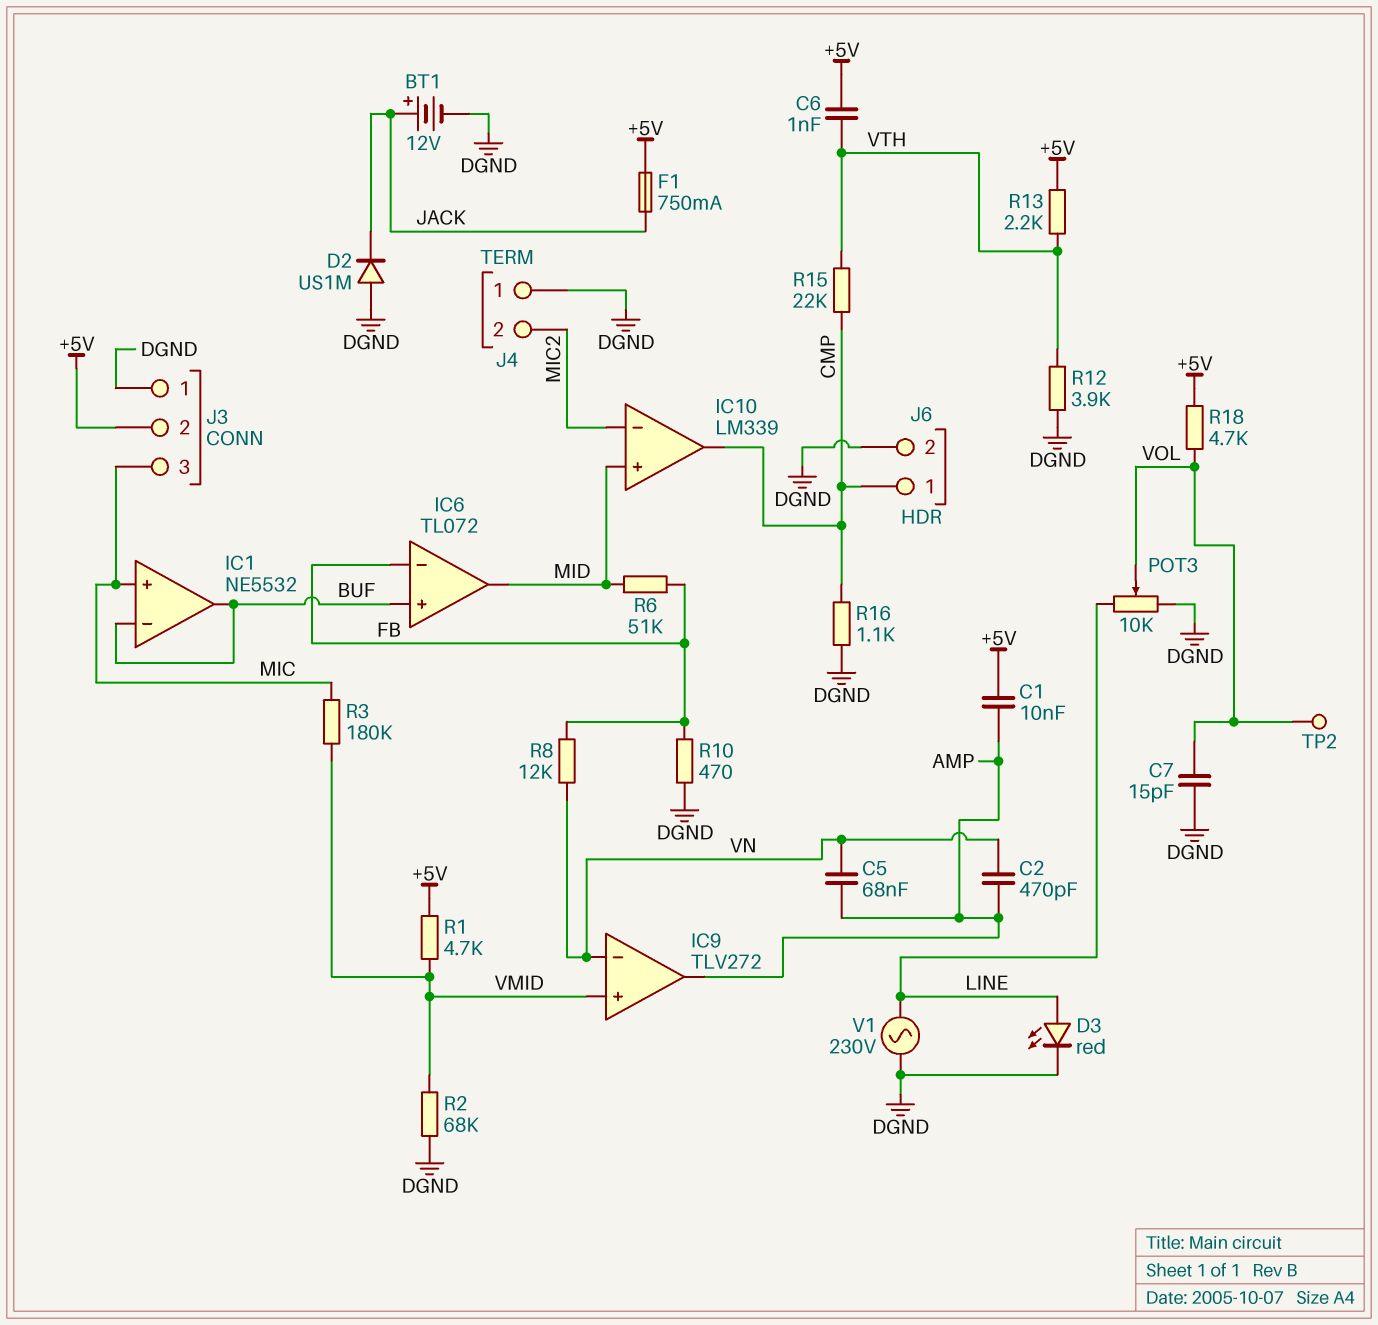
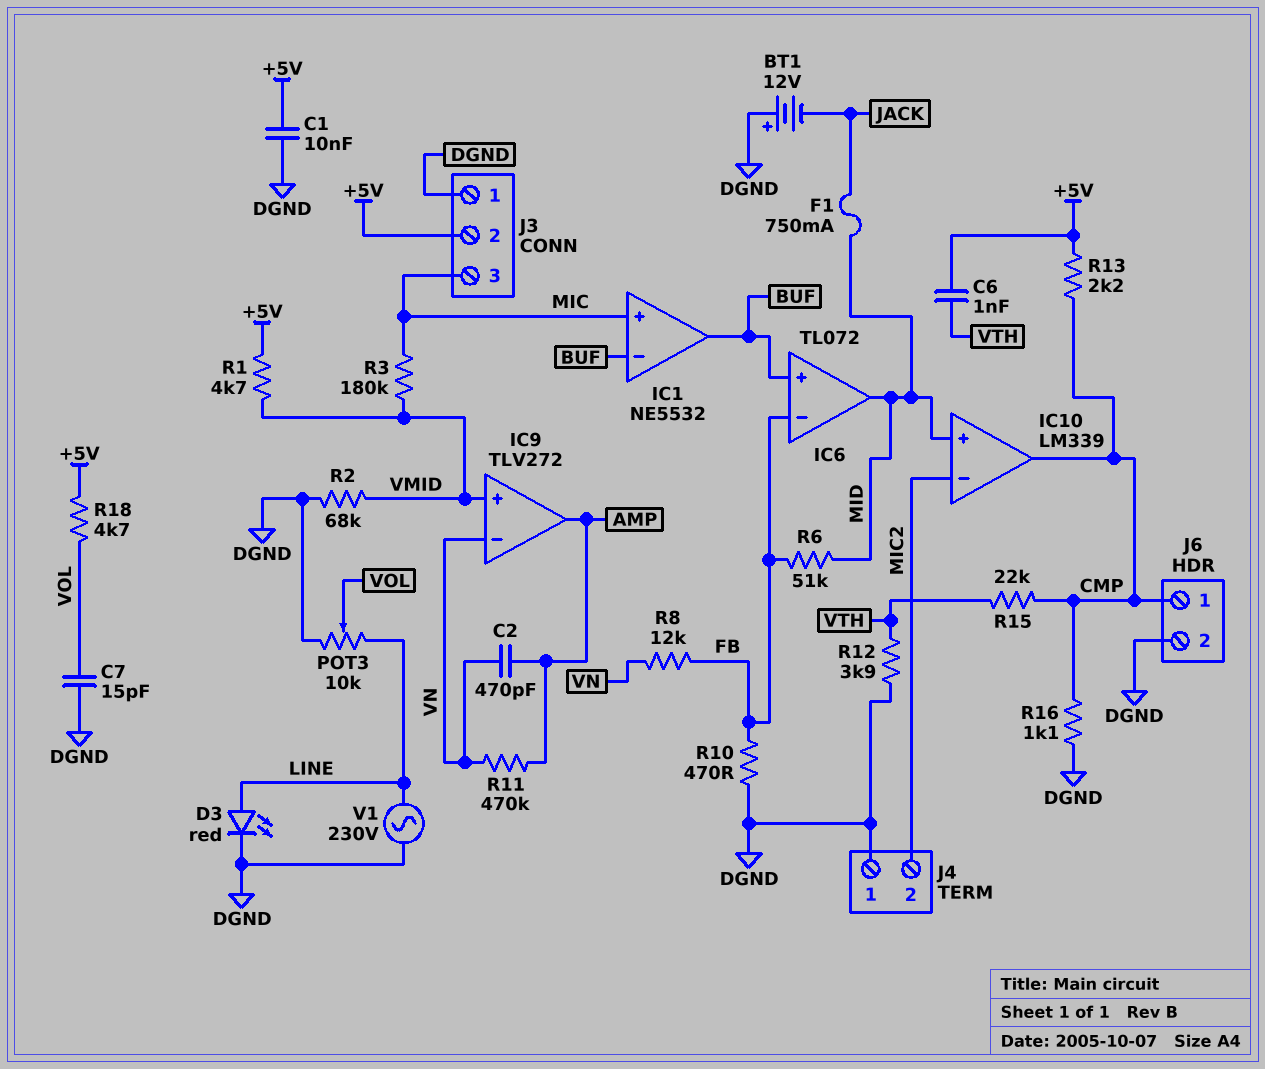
BT1: 12V (plus JACK, minus DGND) -> 12V (plus DGND, minus JACK)
C1: 10nF (+5V, AMP) -> 10nF (+5V, DGND)
C5: 68nF (AMP, VN) -> none
D2: diode US1M (A DGND, K JACK) -> none
F1: 750mA (+5V, JACK) -> 750mA (JACK, MID)
R11: none -> 470k (AMP, VN)
R13: 2.2k (+5V, VTH) -> 2.2k (+5V, CMP)
TP2: test point (VOL) -> none

